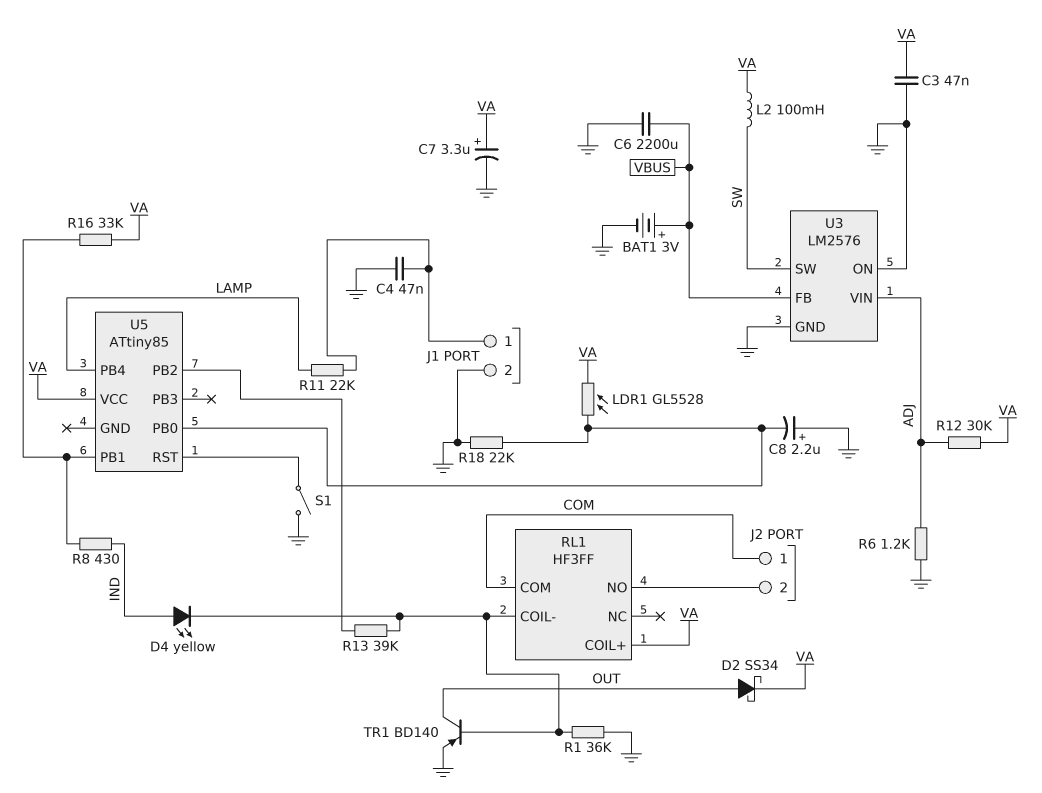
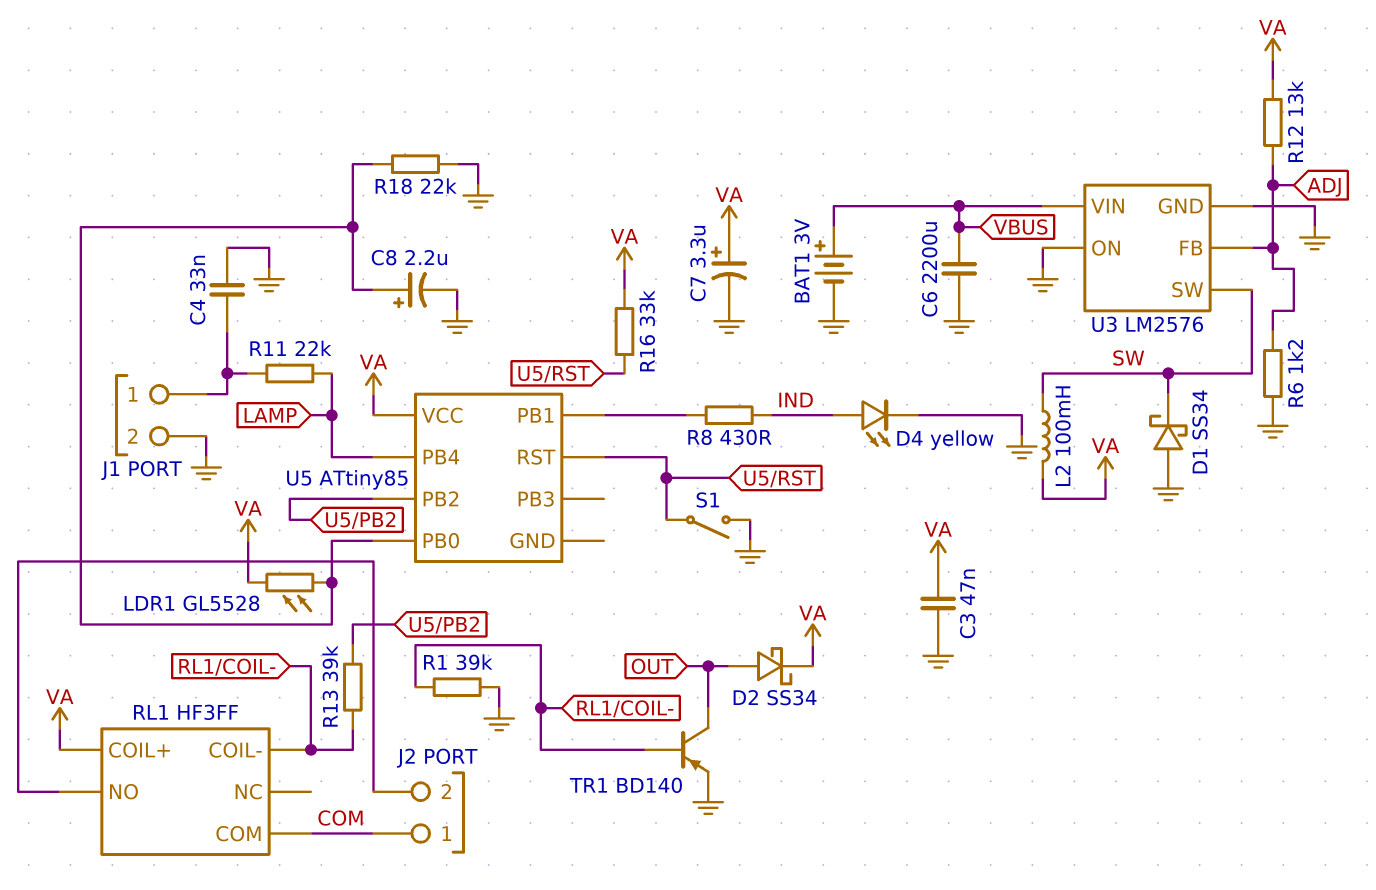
C4: 47nF (GND, J1/1) -> 33nF (GND, J1/1)
C8: 2.2uF (plus GND, minus U5/PB0) -> 2.2uF (plus U5/PB0, minus GND)
D1: none -> schottky SS34 (A GND, K SW)
D4: LED yellow (A IND, K RL1/COIL-) -> LED yellow (A IND, K GND)
R1: 36k (GND, RL1/COIL-) -> 39k (GND, RL1/COIL-)
R12: 30k (ADJ, VA) -> 13k (ADJ, VA)
R16: 33k (U5/PB1, VA) -> 33k (U5/RST, VA)
U3 pin FB: VBUS -> ADJ
U3 pin VIN: ADJ -> VBUS

